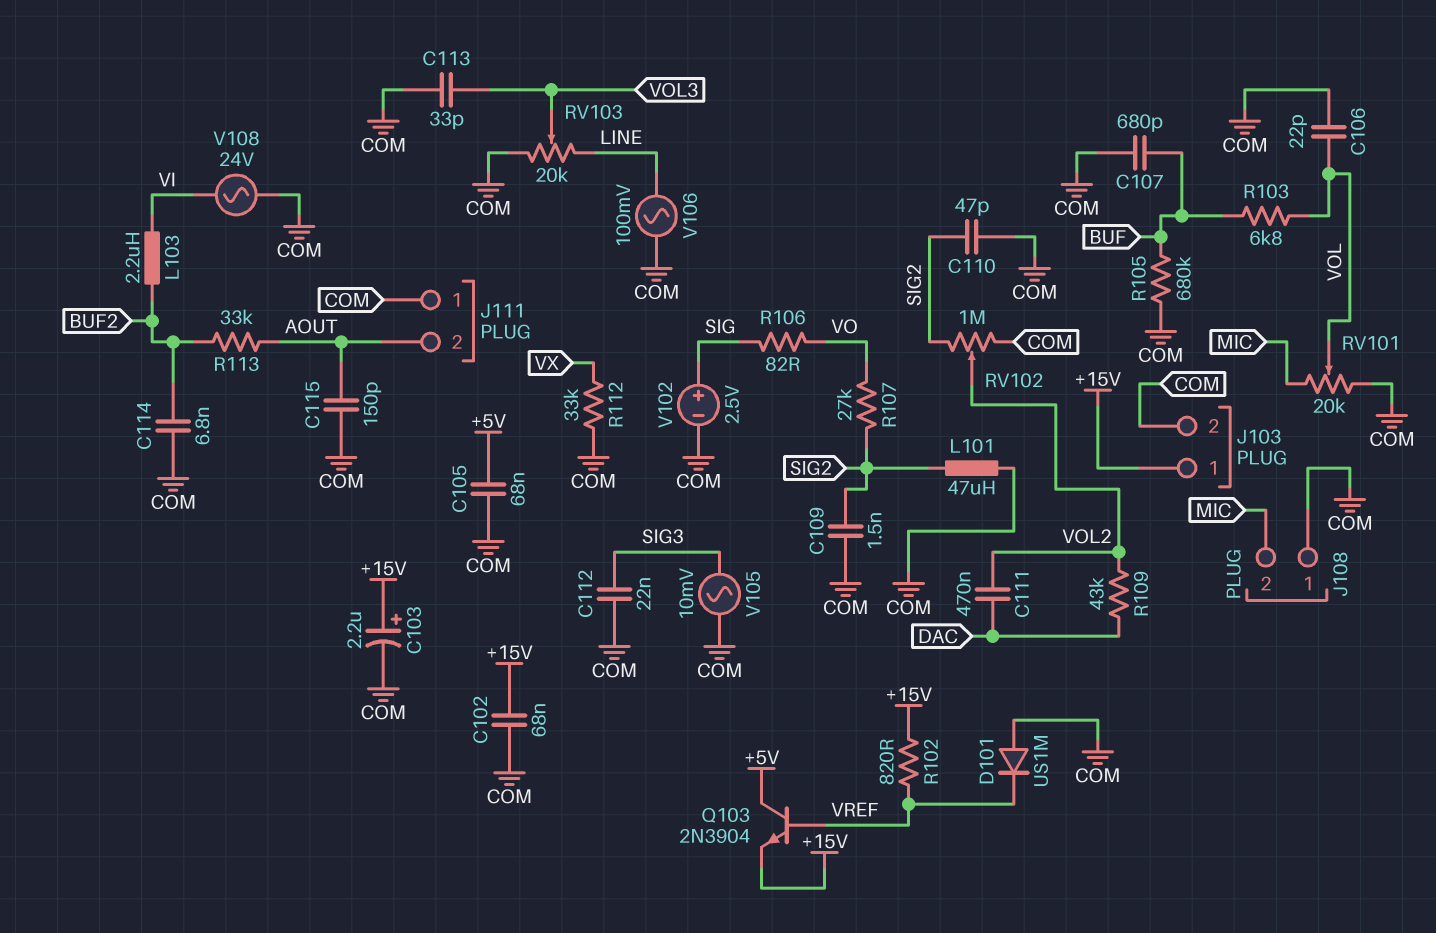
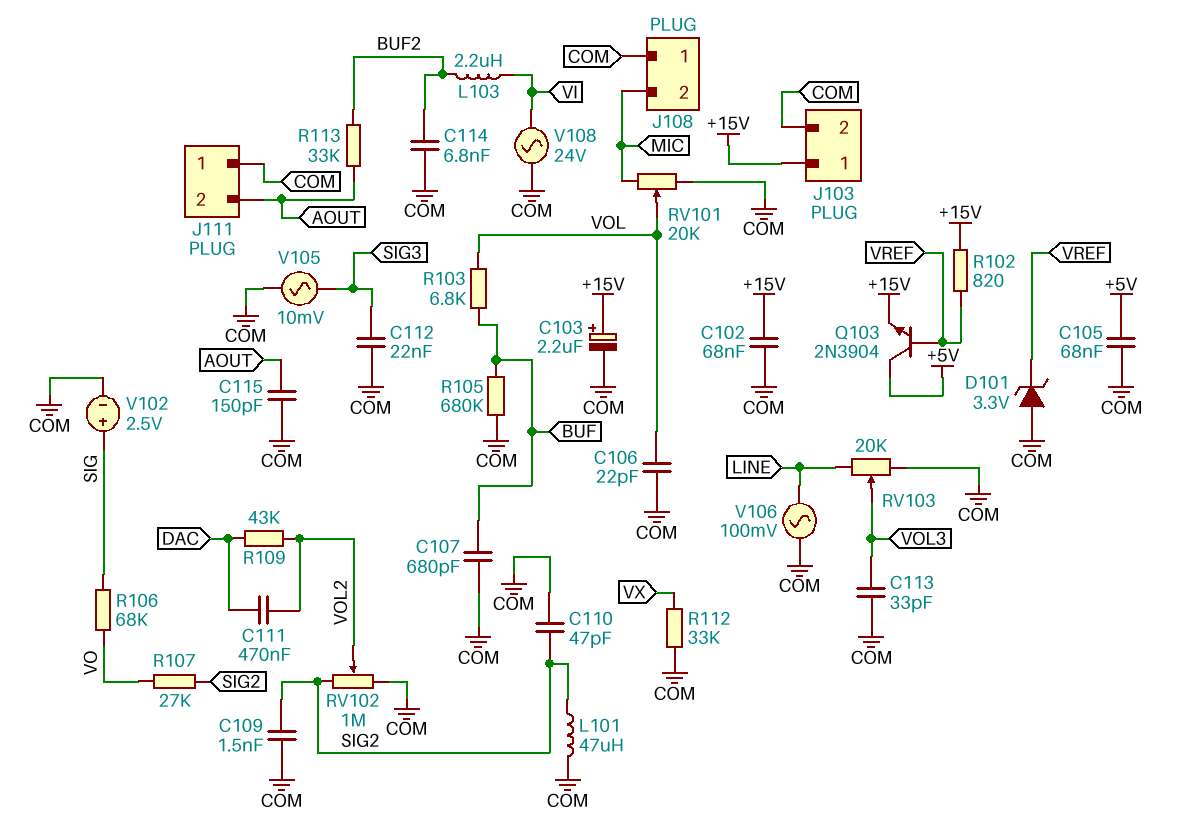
D101: diode US1M (A COM, K VREF) -> zener 3.3V (A COM, K VREF)
R106: 82 (SIG, VO) -> 68k (SIG, VO)

